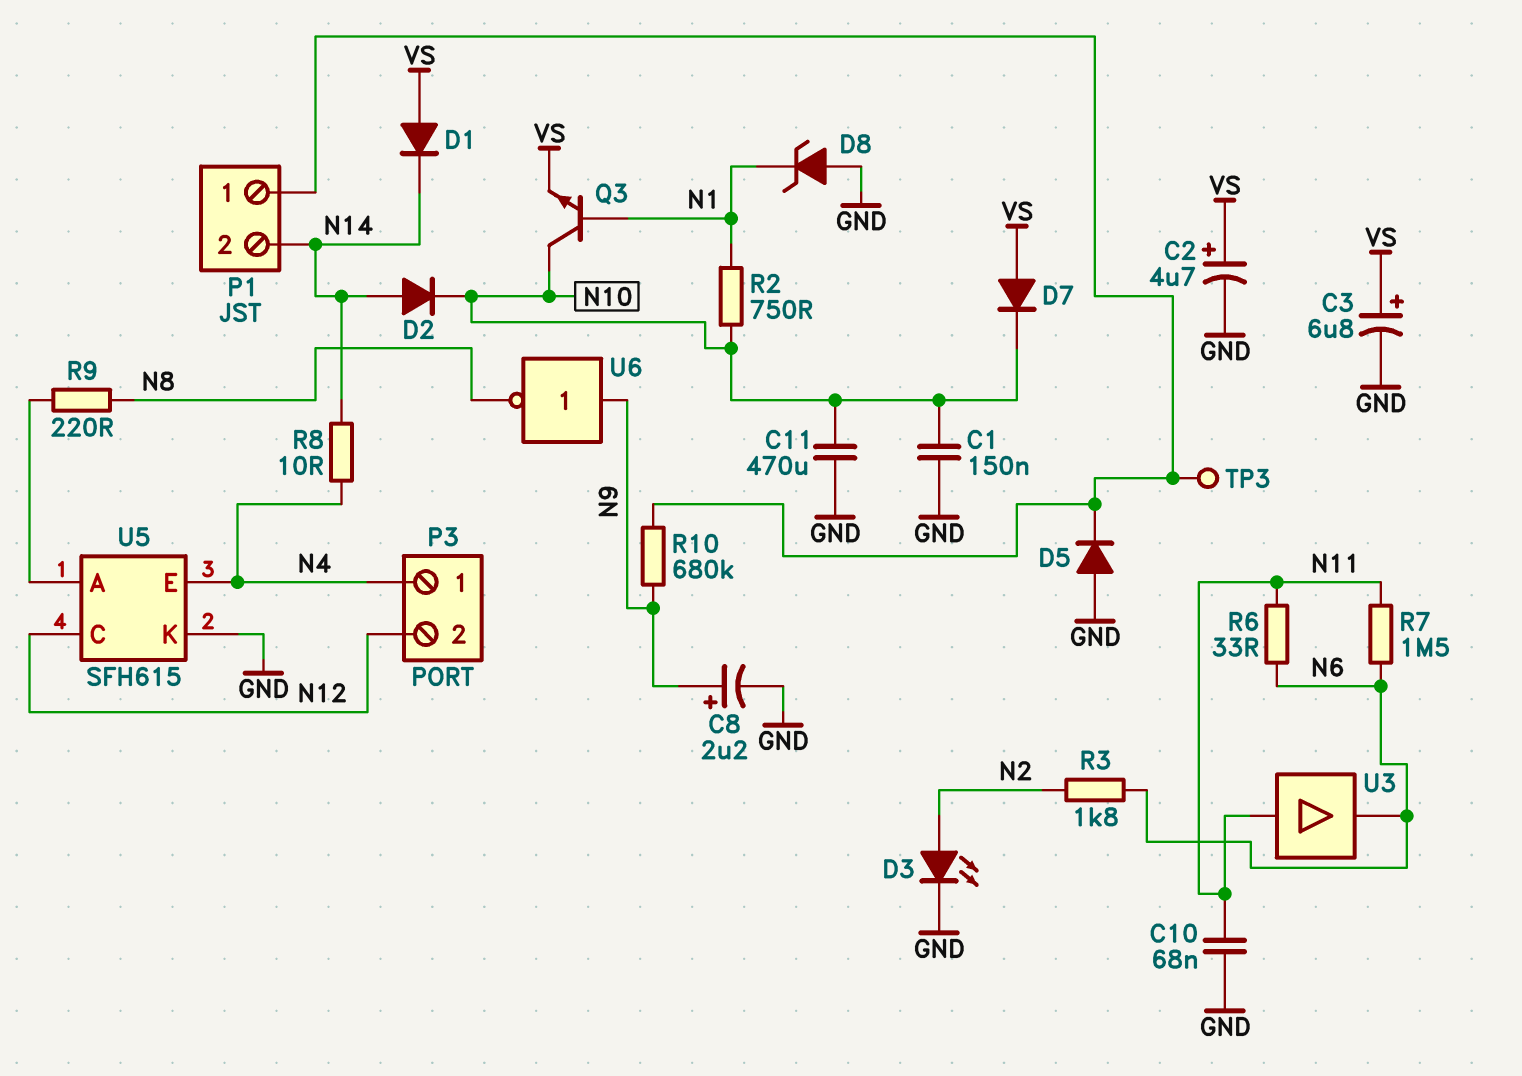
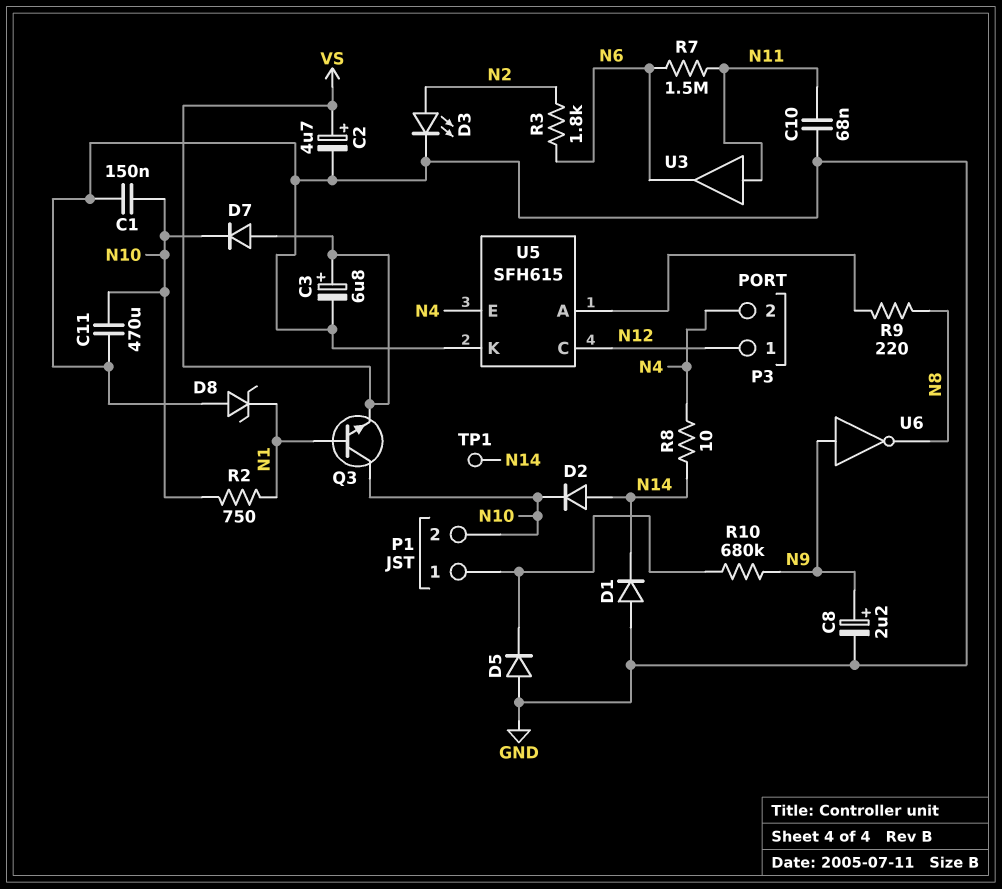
D1: diode (A VS, K N14) -> diode (A GND, K N14)
P1 pin 2: N14 -> N10
P3 pin 1: N4 -> N12
P3 pin 2: N12 -> N4
R6: 33 (N6, N11) -> none
TP1: none -> test point (N14)
TP3: test point (P1/1) -> none

